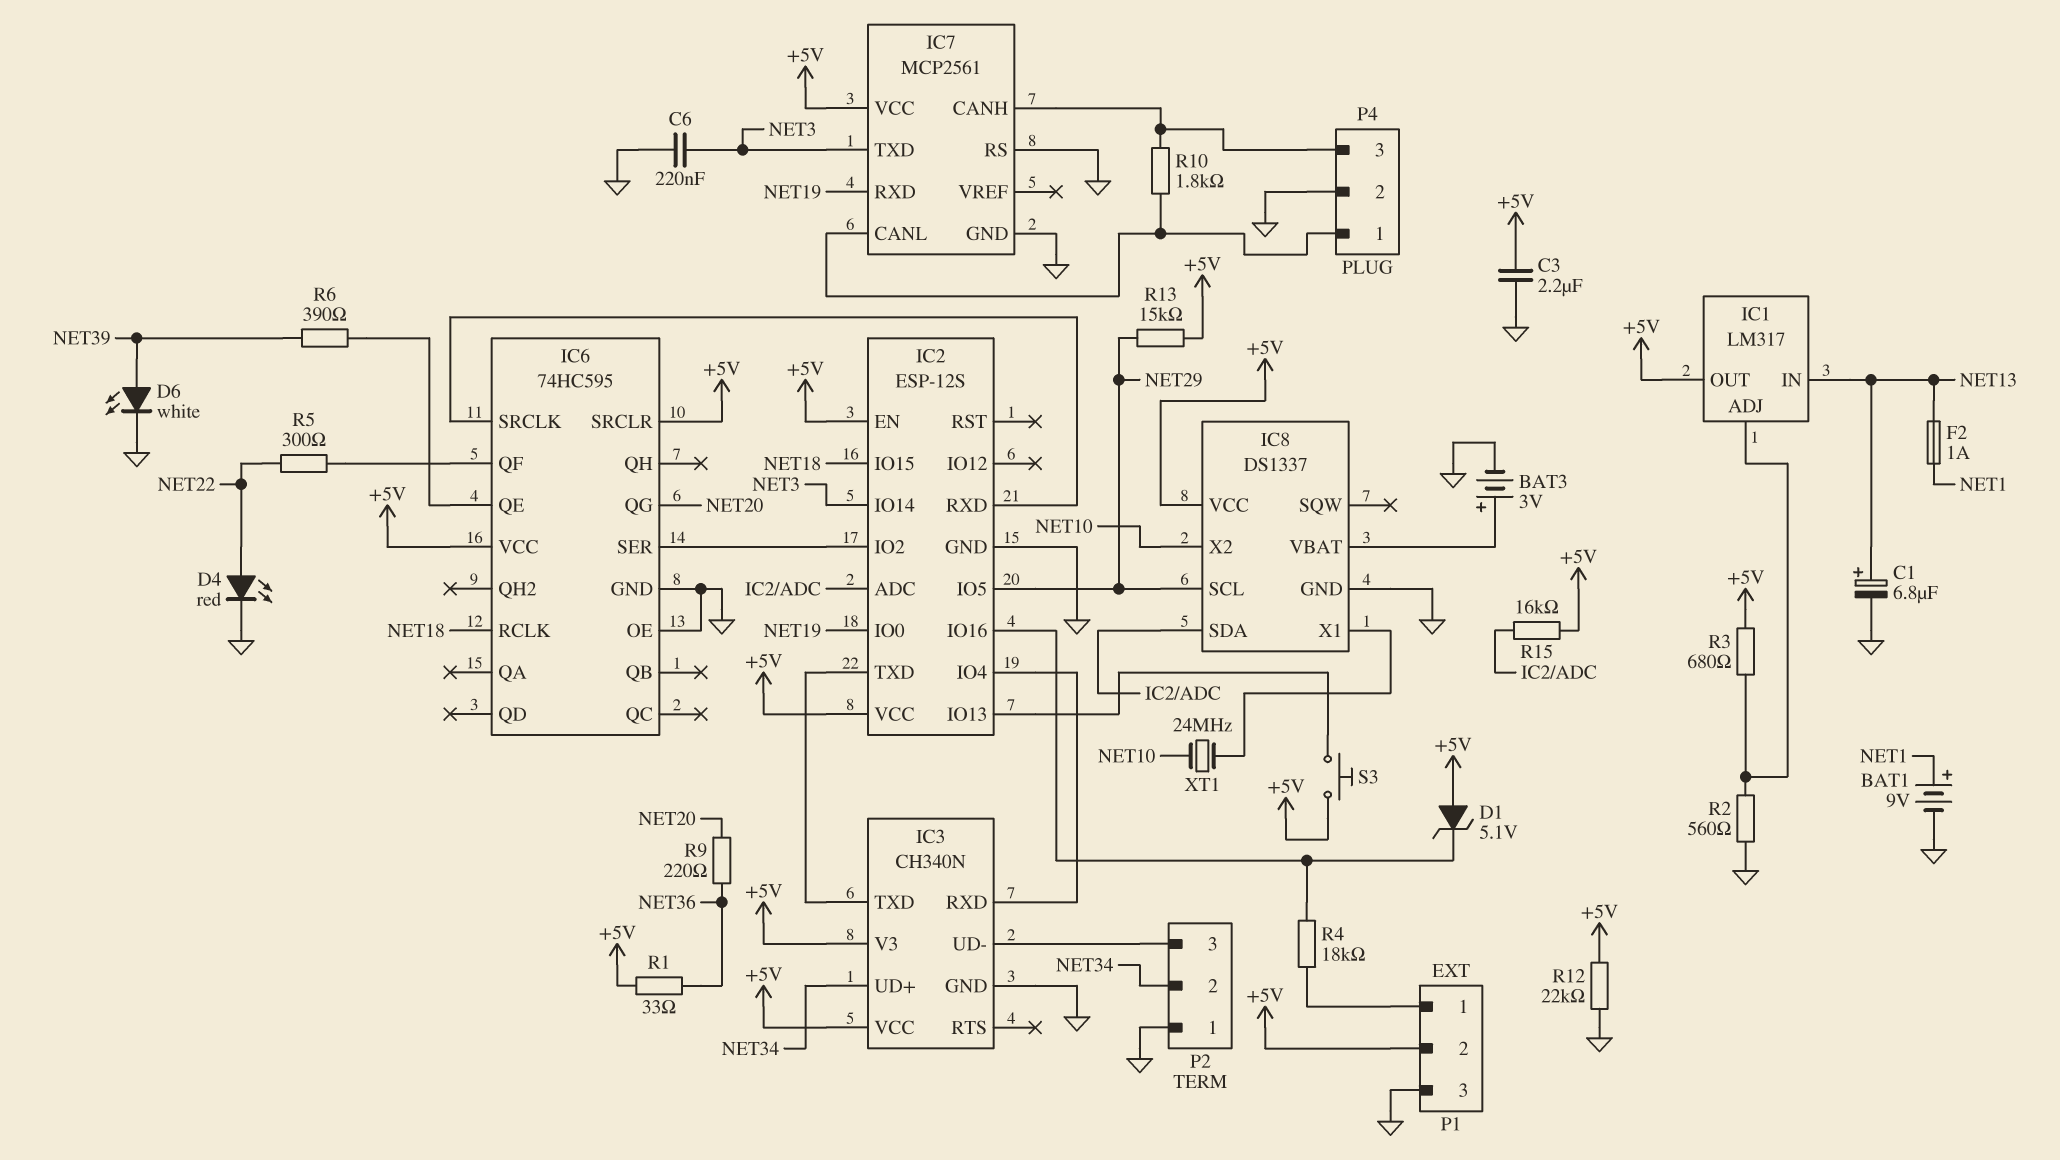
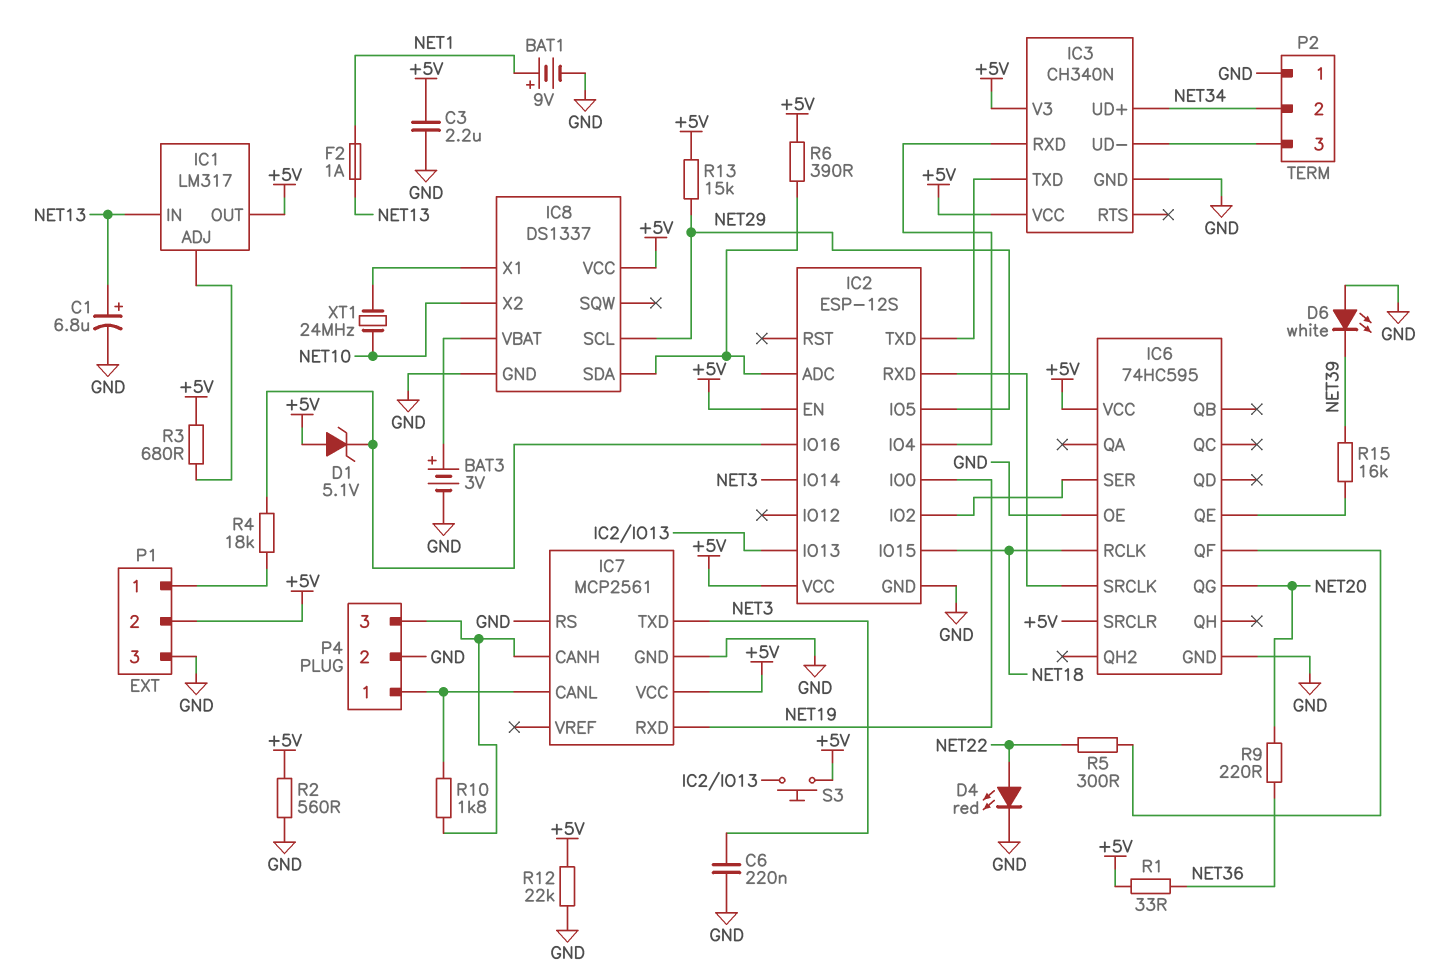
D6: LED white (A NET39, K GND) -> LED white (A GND, K NET39)
R2: 560 (GND, IC1/ADJ) -> 560 (+5V, GND)
R6: 390 (IC6/QE, NET39) -> 390 (+5V, IC2/ADC)
R15: 16k (+5V, IC2/ADC) -> 16k (IC6/QE, NET39)

